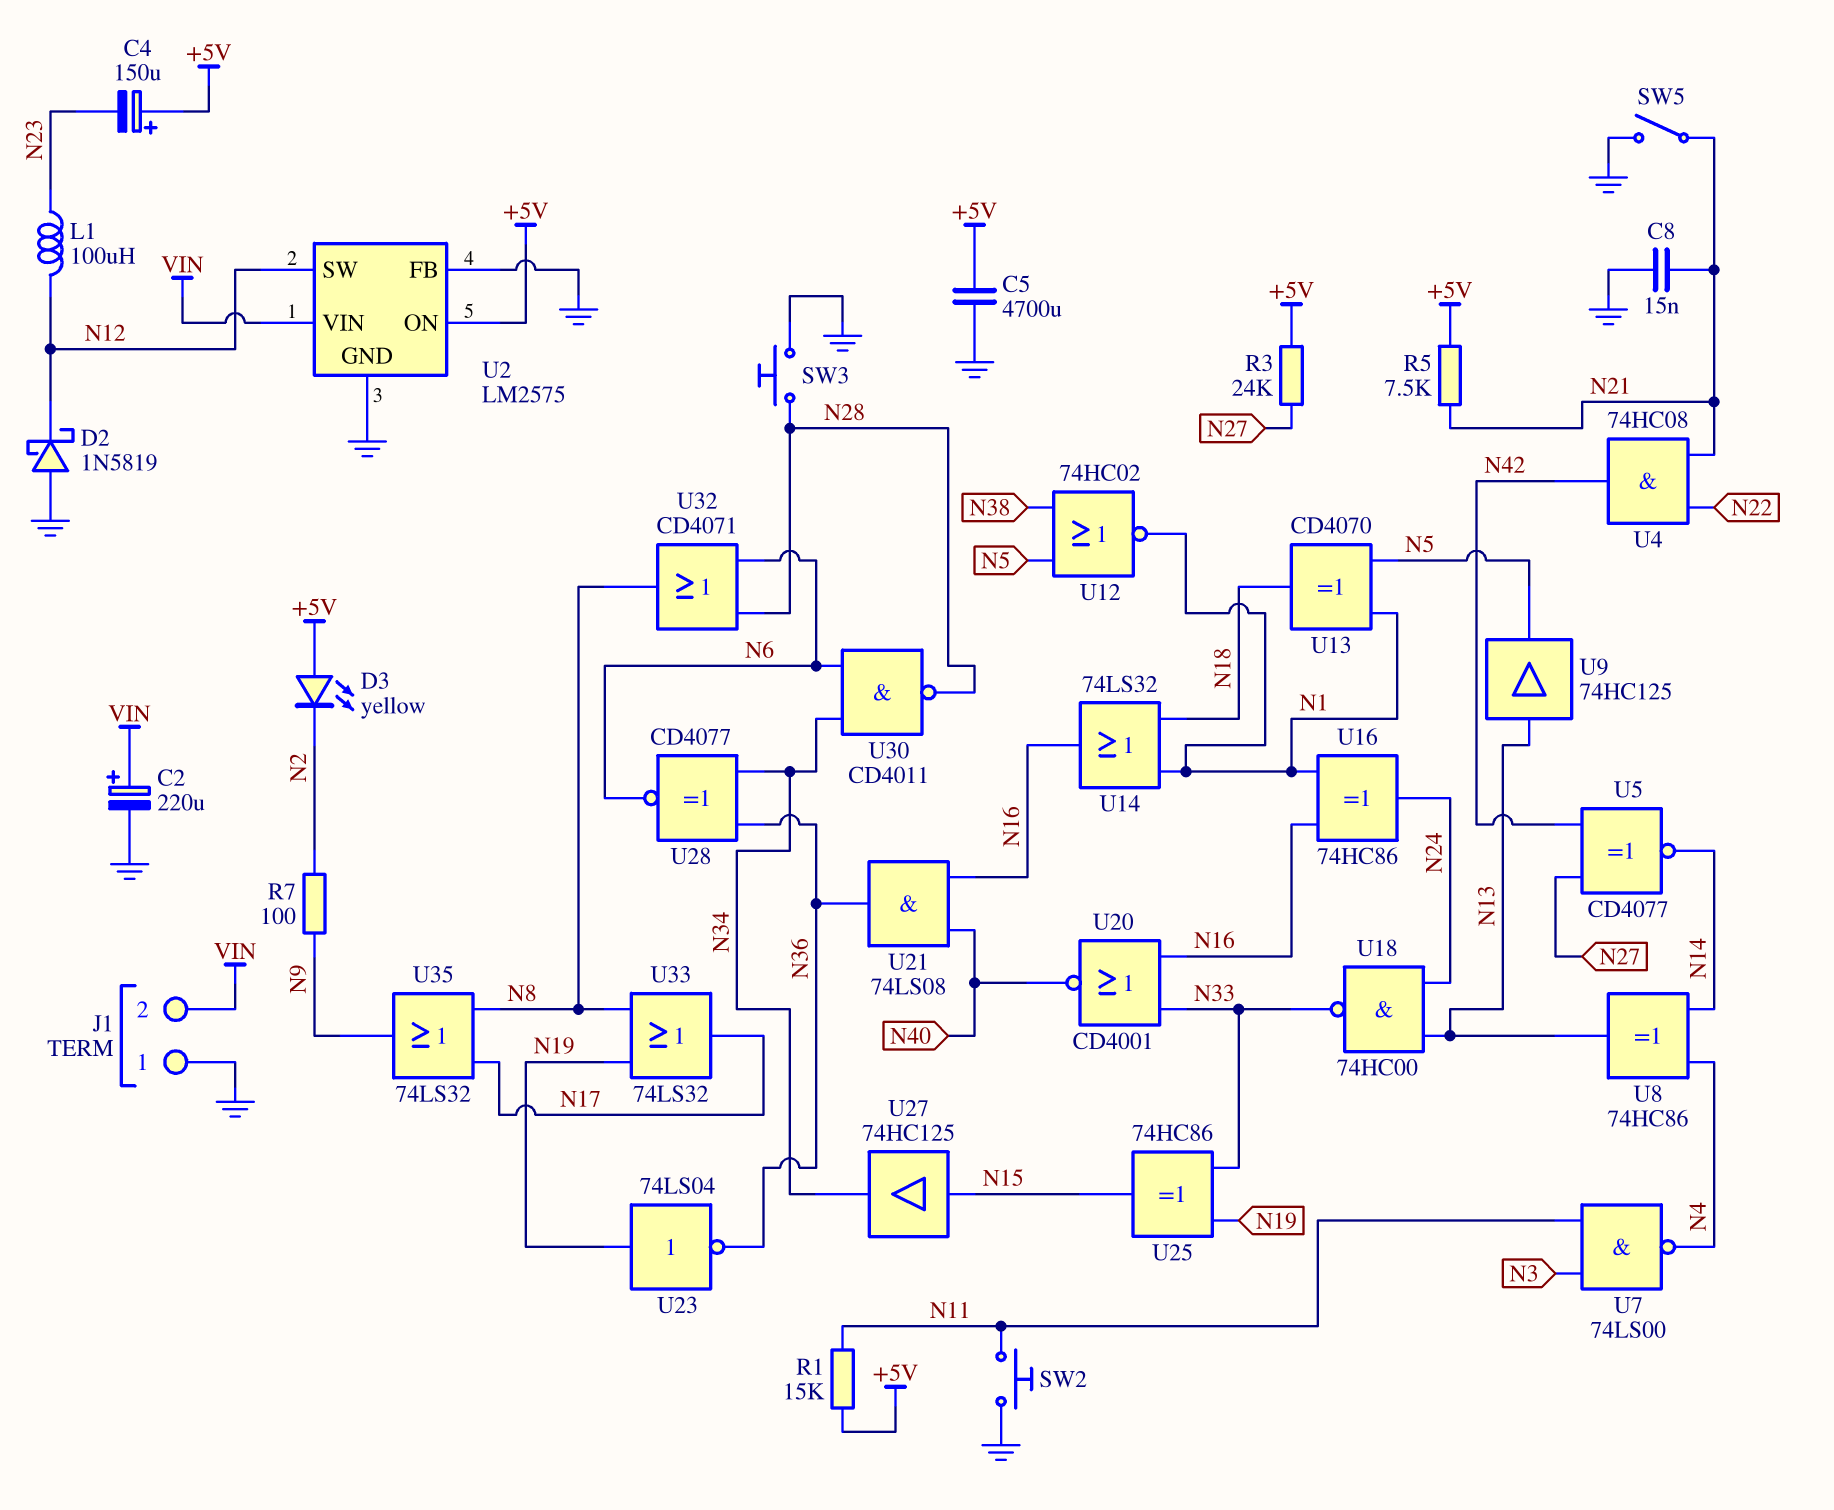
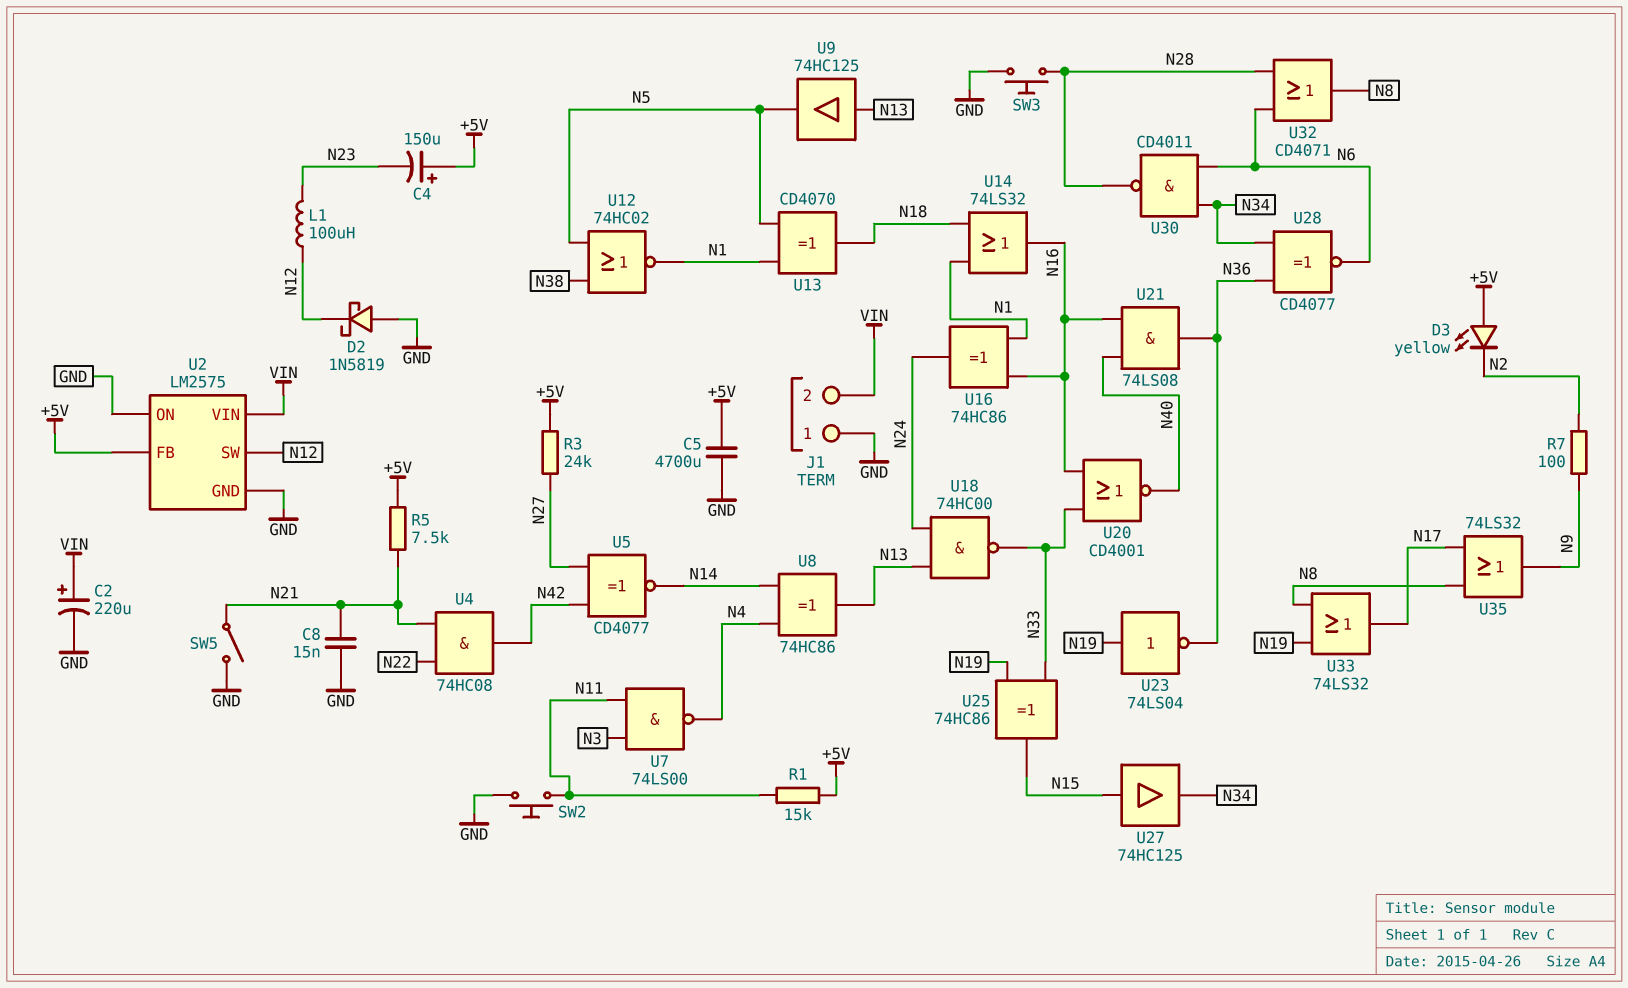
U2 pin FB: GND -> +5V
U2 pin ON: +5V -> GND

